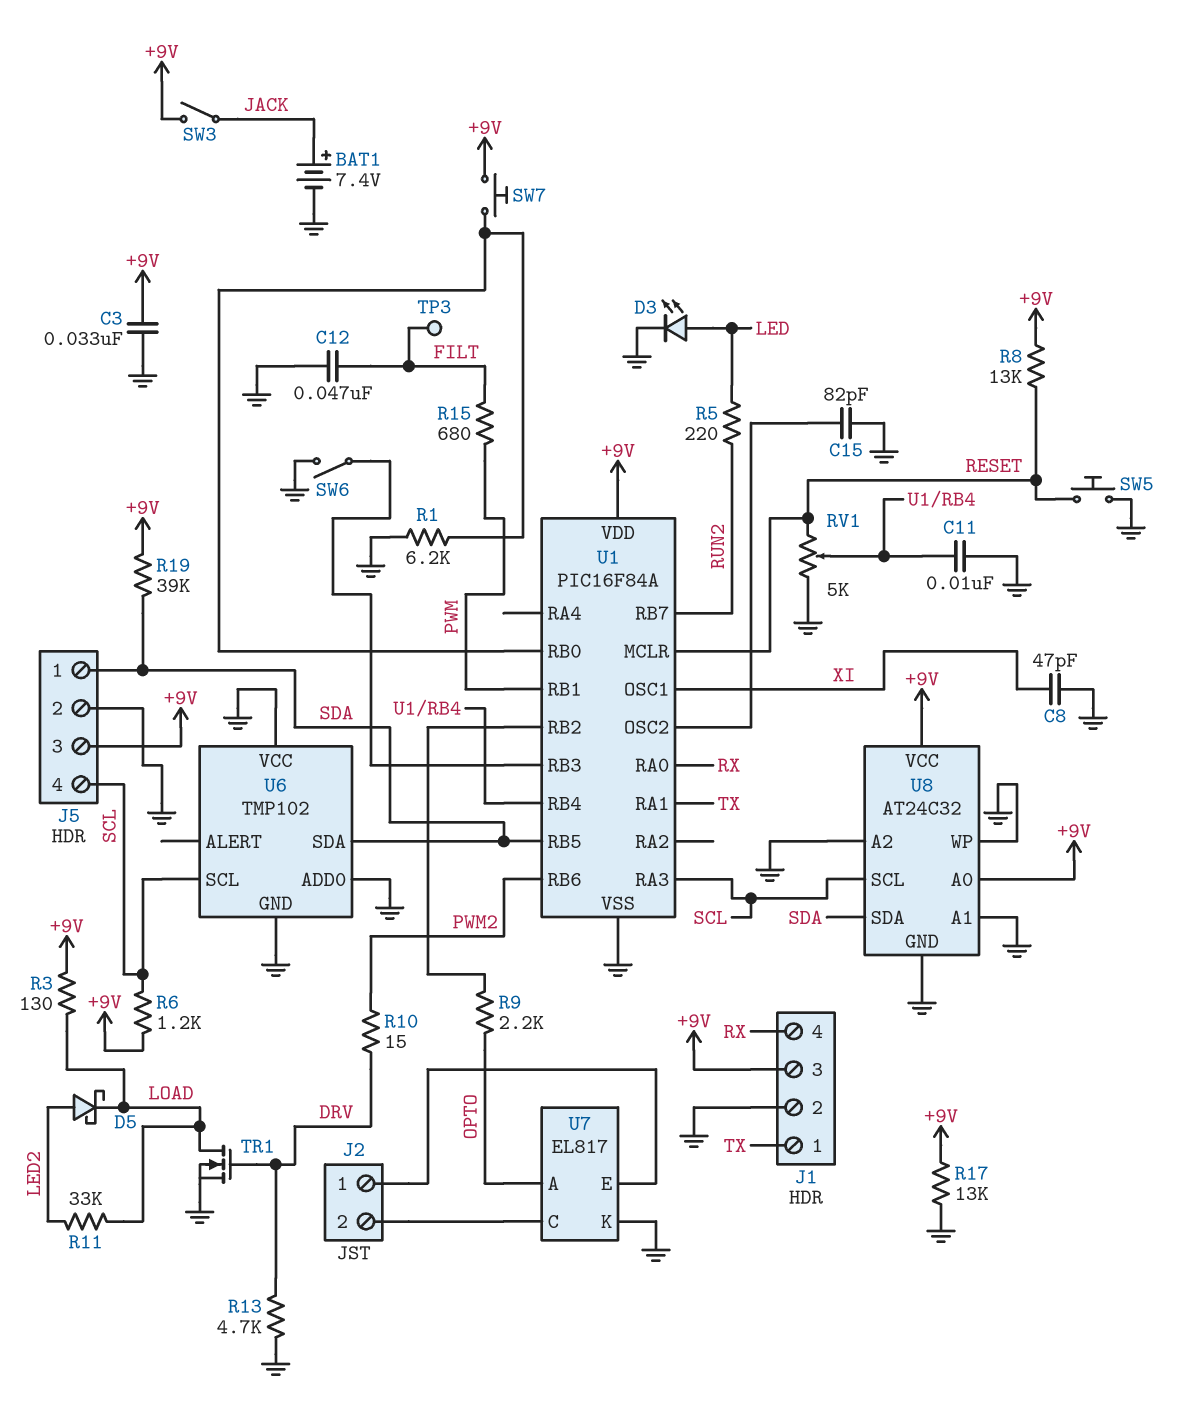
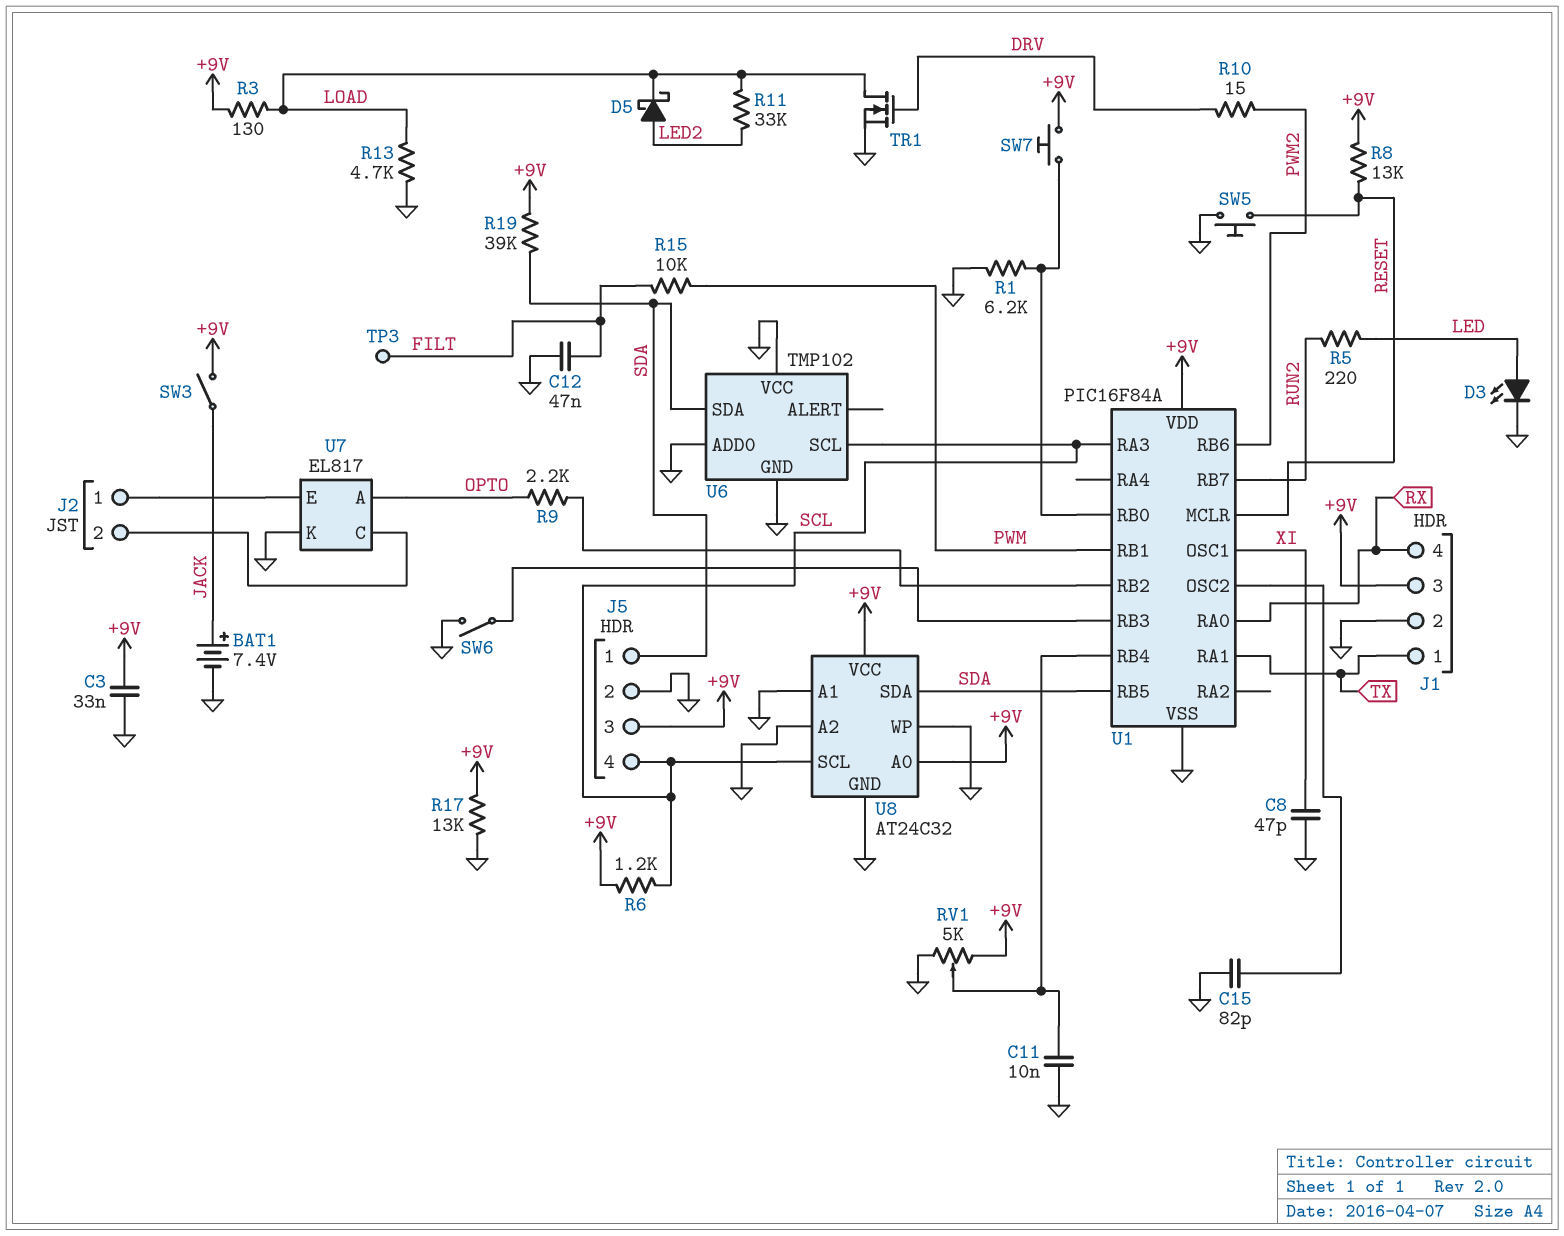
R13: 4.7k (DRV, GND) -> 4.7k (GND, LOAD)
R15: 680 (FILT, PWM) -> 10k (FILT, PWM)
RV1: 5k (GND, RESET, wiper U1/RB4) -> 5k (+9V, GND, wiper U1/RB4)

